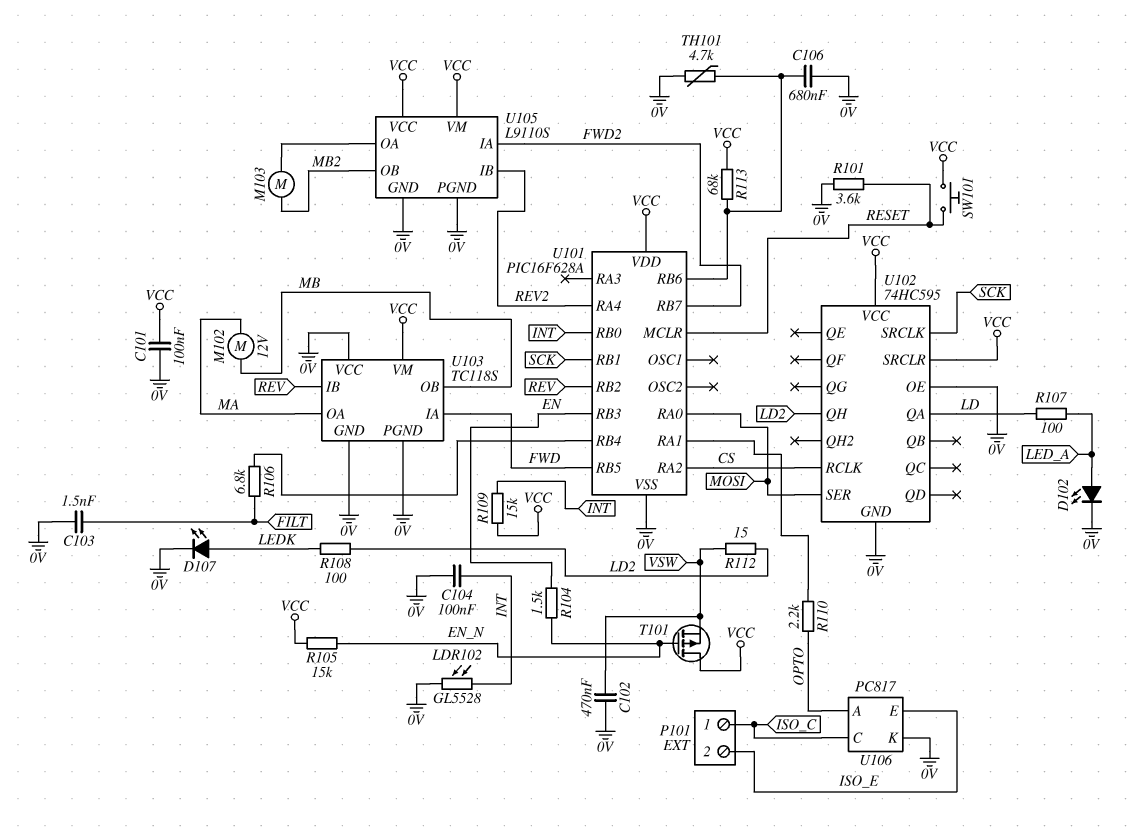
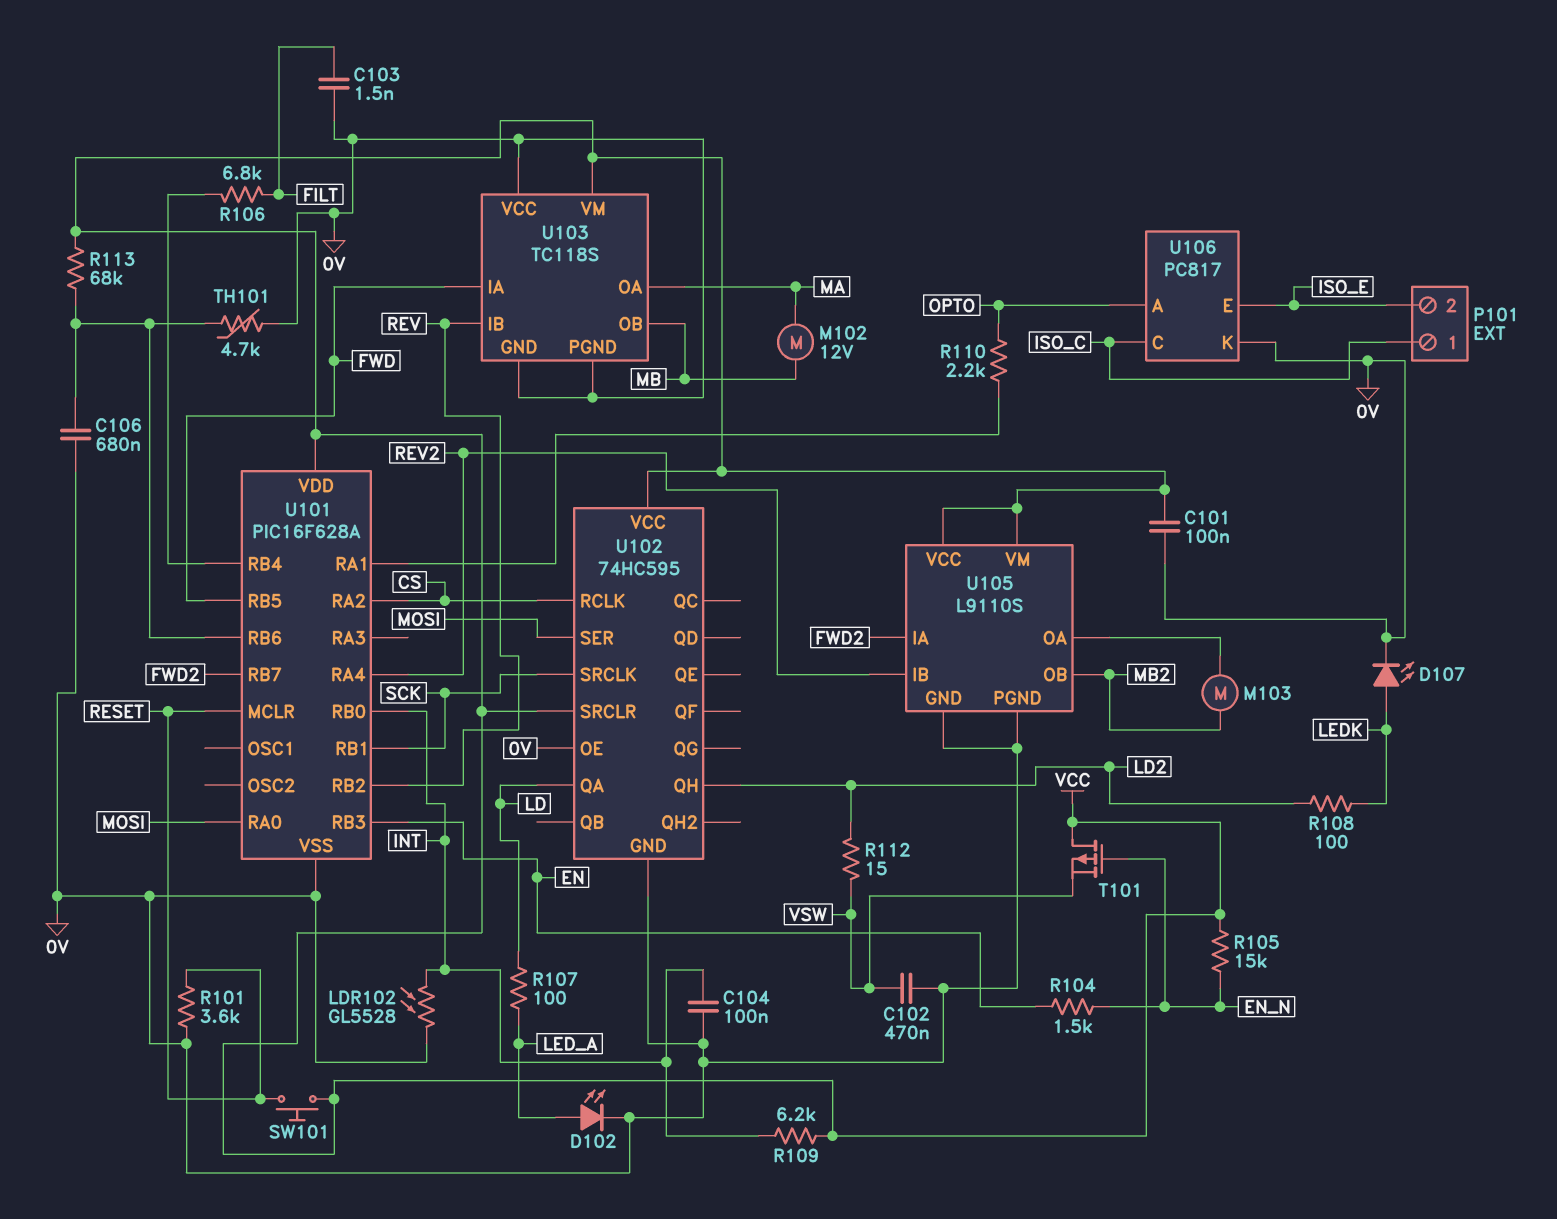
R109: 15k (INT, VCC) -> 6.2k (INT, VCC)

